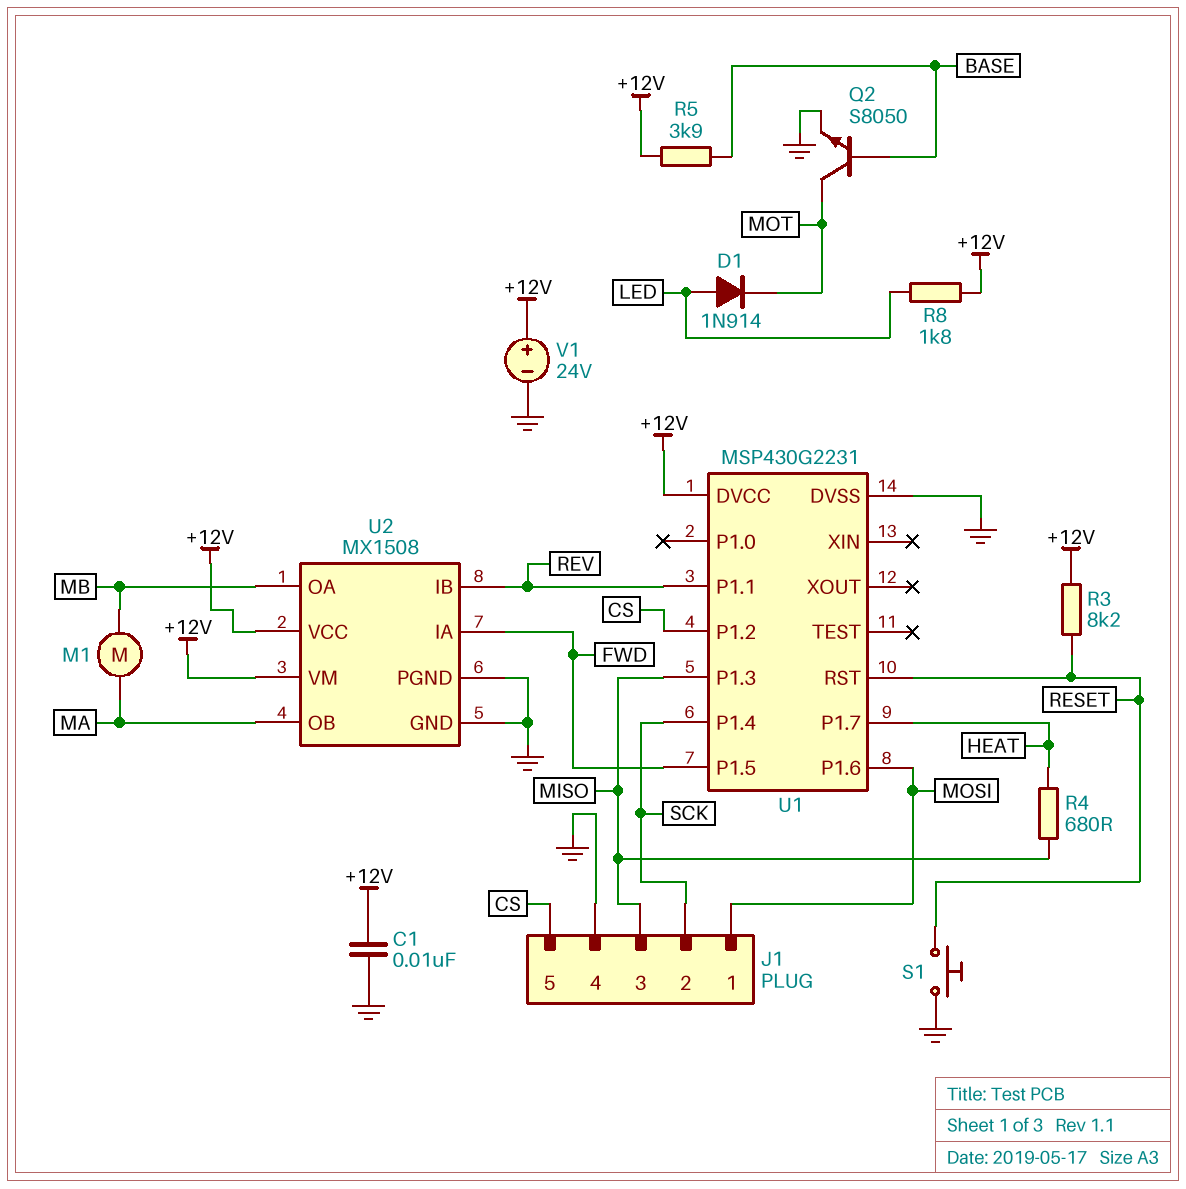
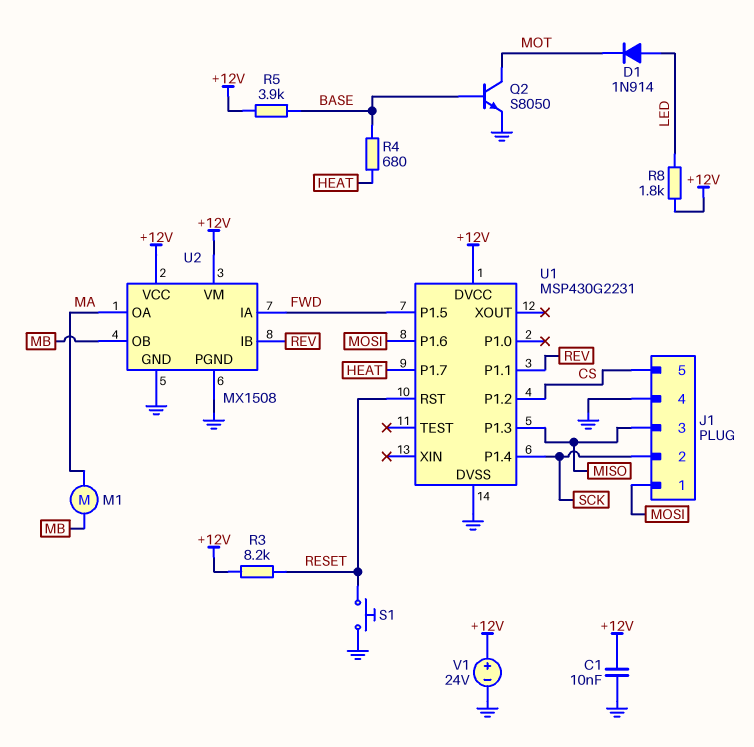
R4: 680 (HEAT, MISO) -> 680 (BASE, HEAT)
U2 pin OA: MB -> MA
U2 pin OB: MA -> MB

